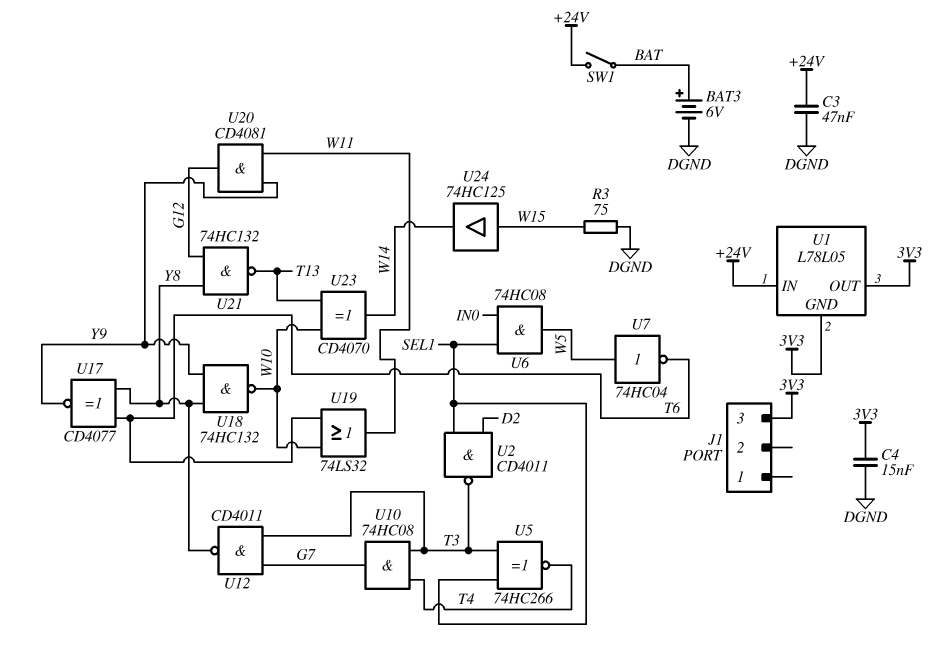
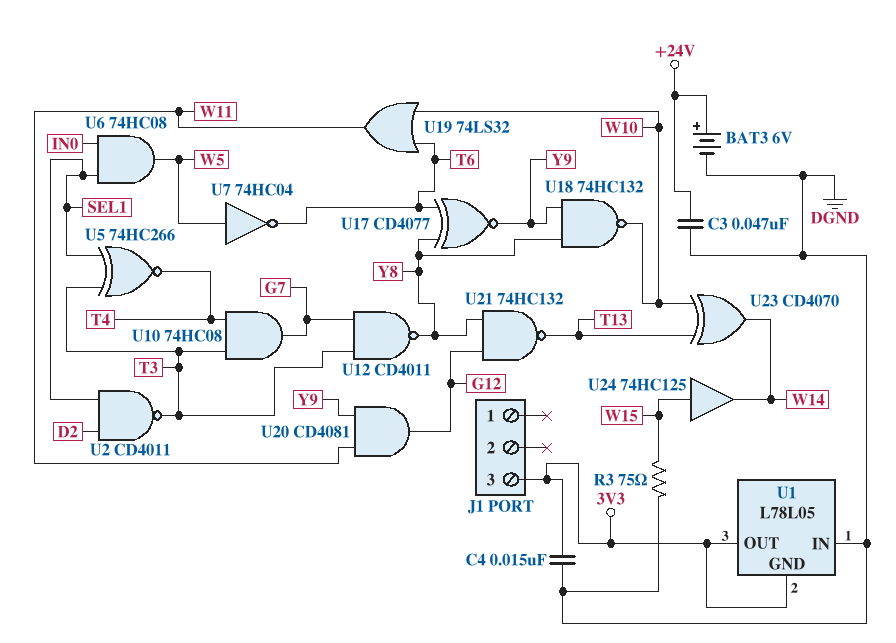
BAT3: 6V (plus BAT, minus DGND) -> 6V (plus +24V, minus DGND)
SW1: switch (+24V, BAT) -> none
U1 pin IN: +24V -> DGND

